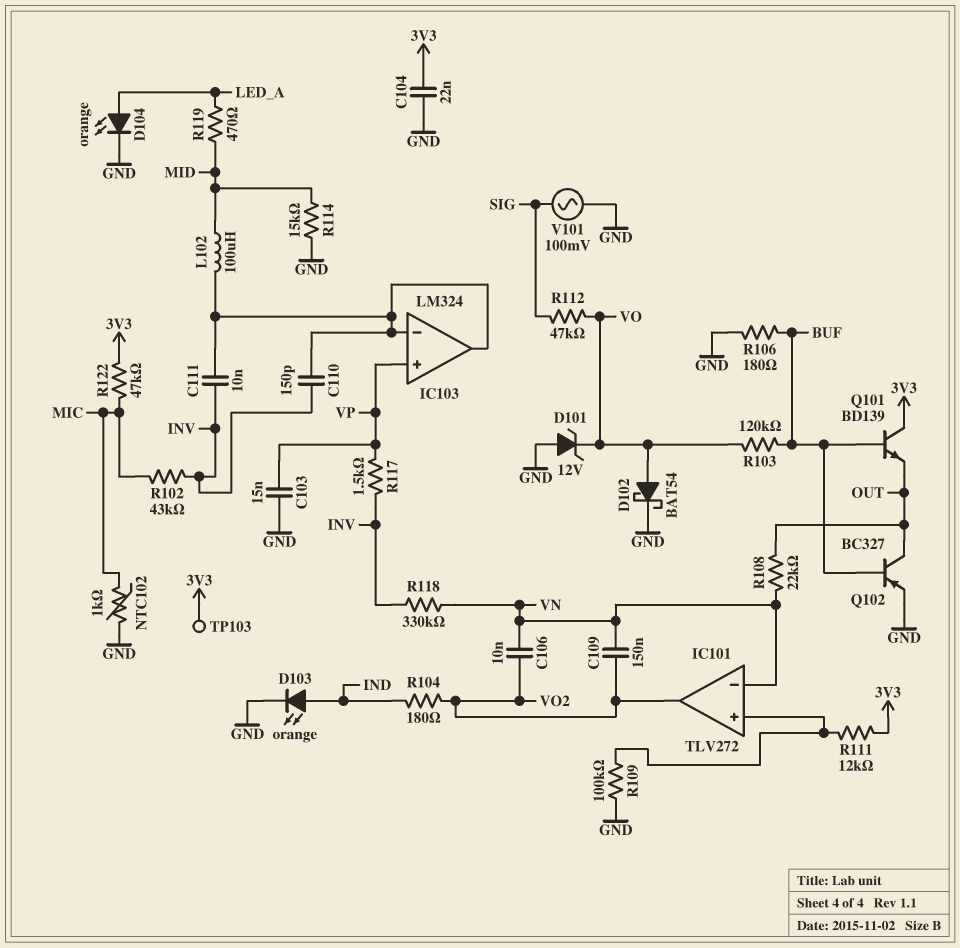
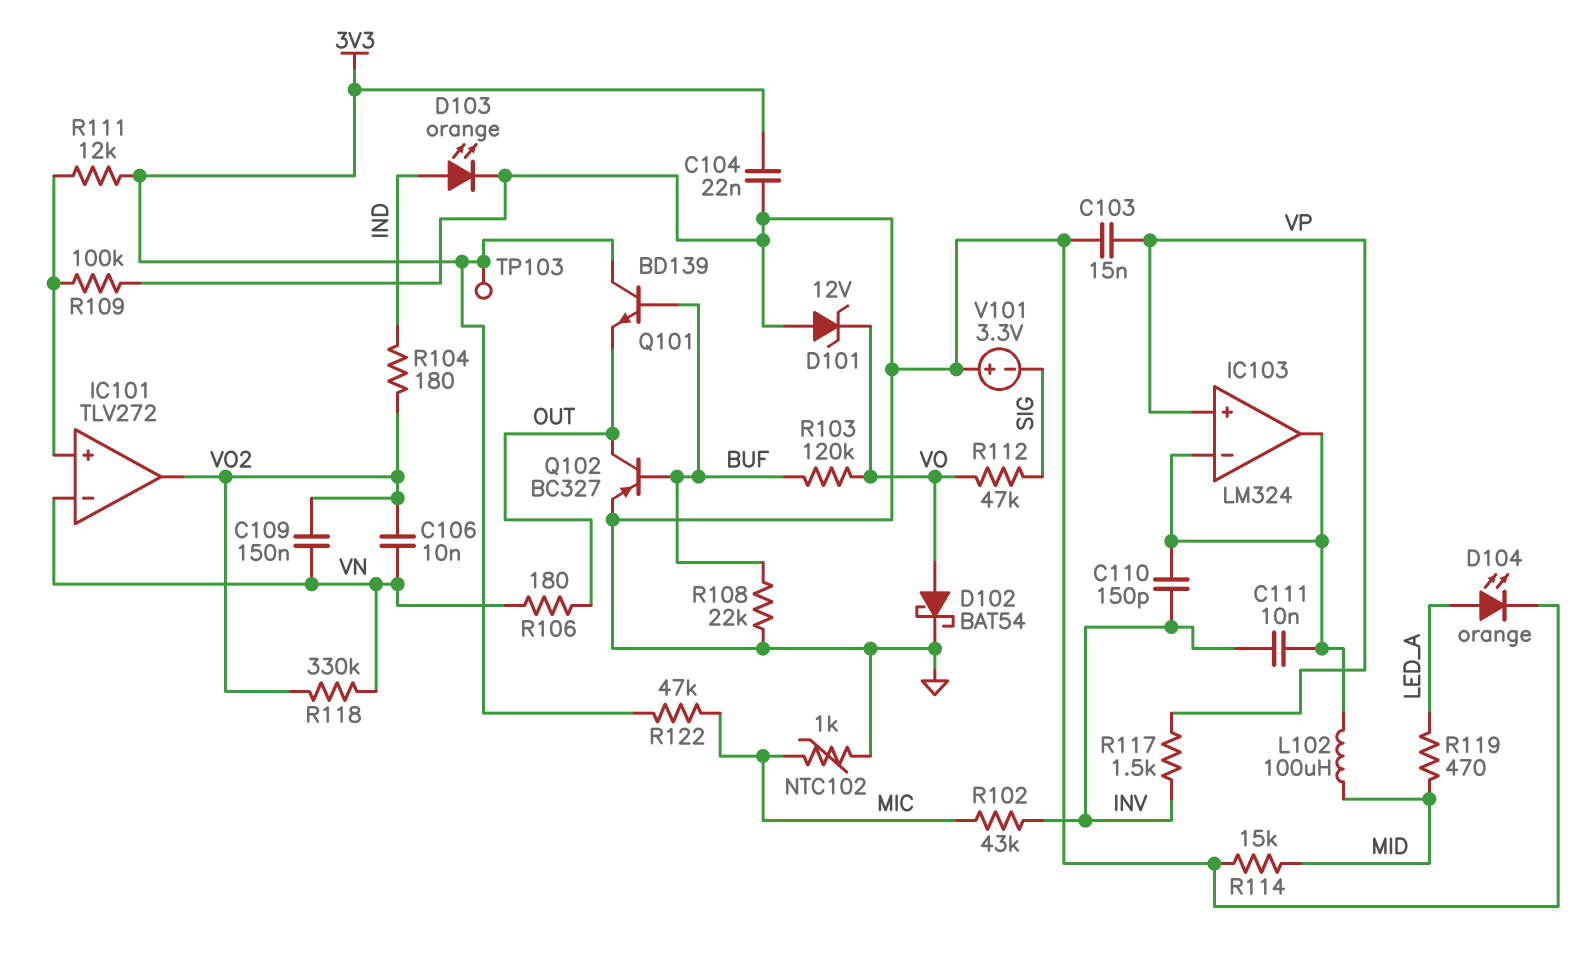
R106: 180 (BUF, GND) -> 180 (OUT, VN)
R108: 22k (OUT, VN) -> 22k (BUF, GND)
R118: 330k (INV, VN) -> 330k (VN, VO2)
V101: AC 100mV (GND, SIG) -> 3.3V (plus GND, minus SIG)

